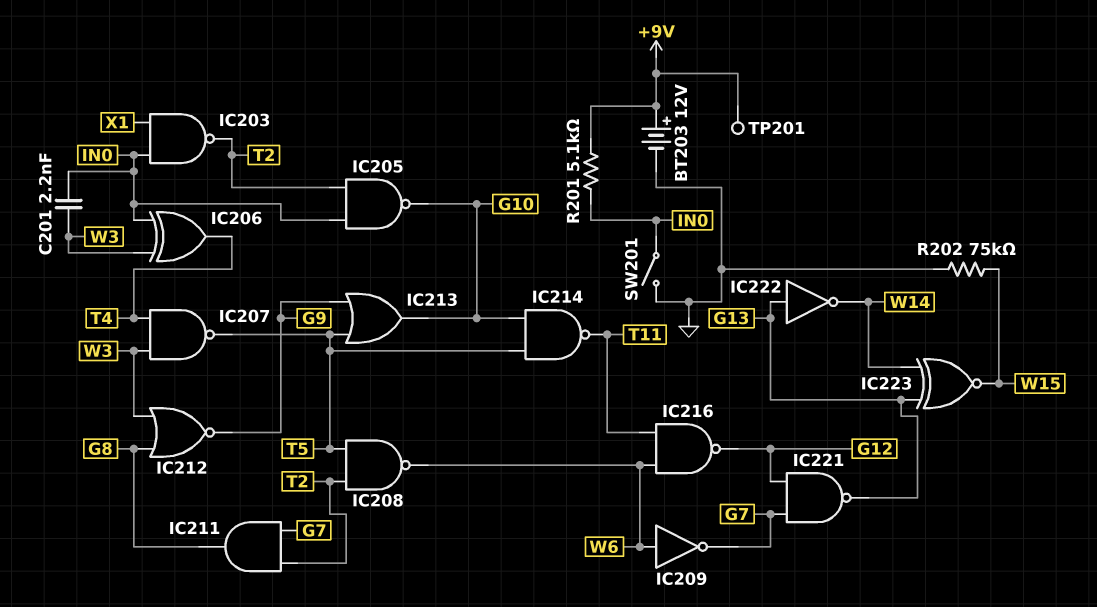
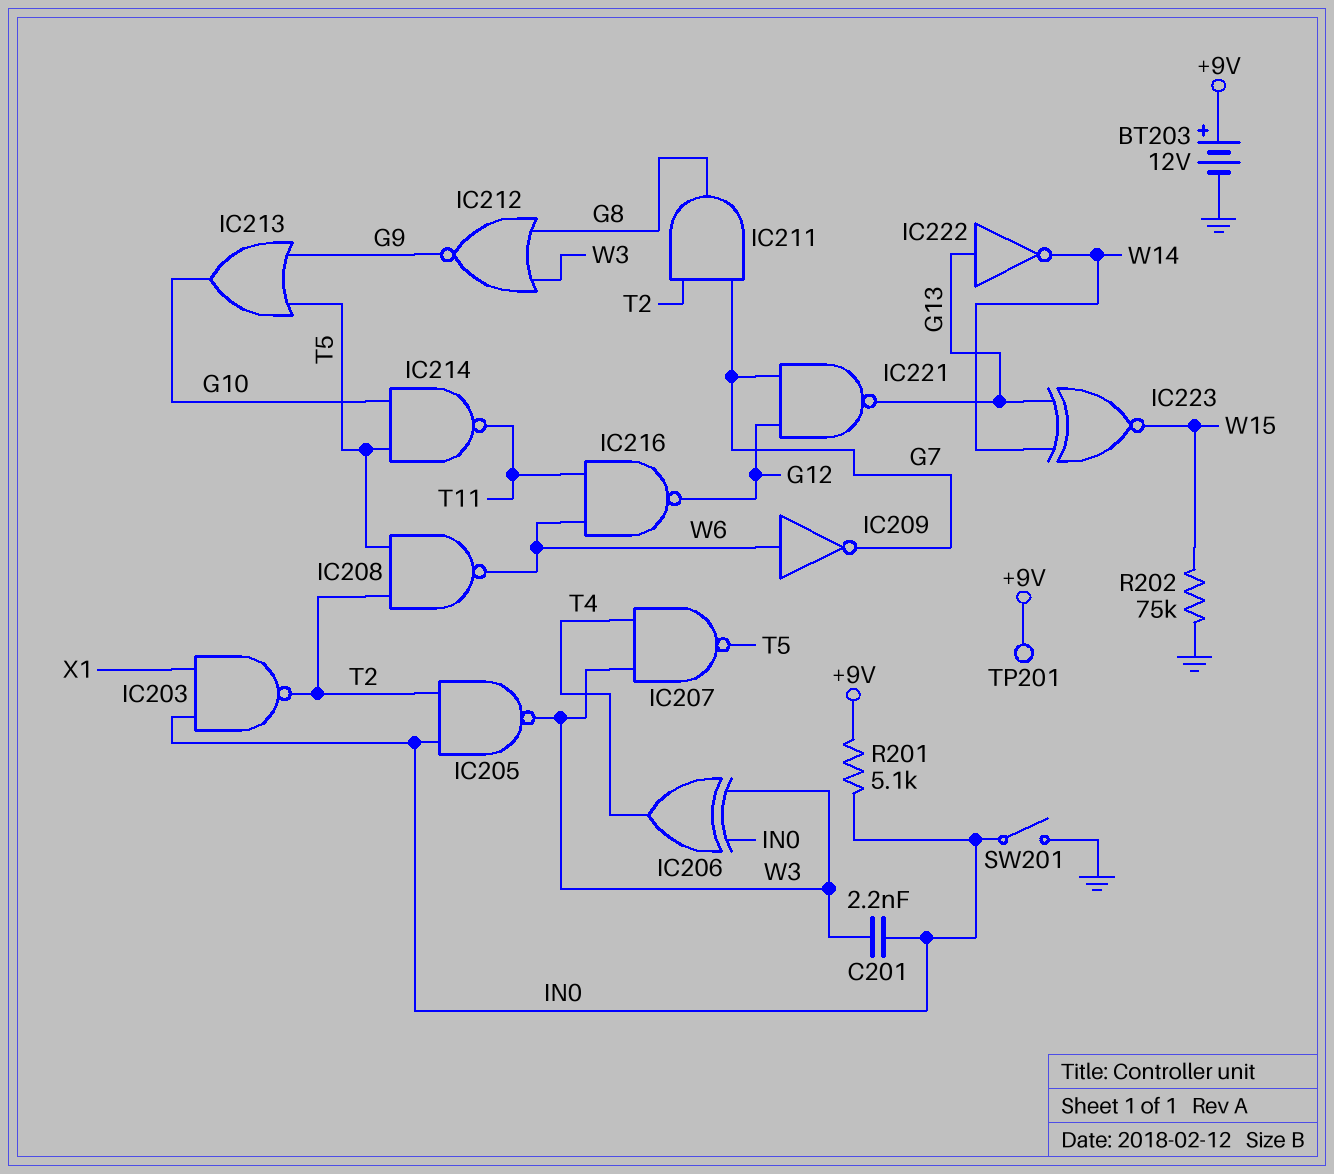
IC205: NAND (in IN0, in T2, out G10) -> NAND (in IN0, in T2, out W3)

